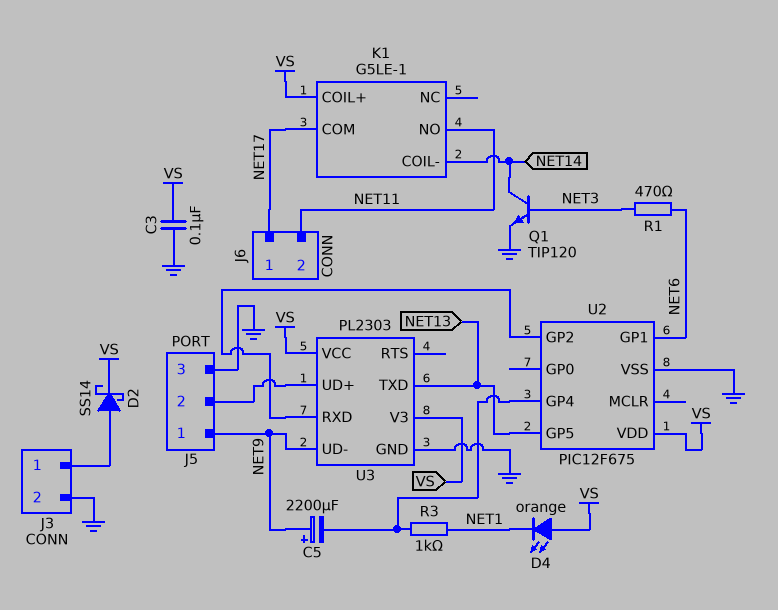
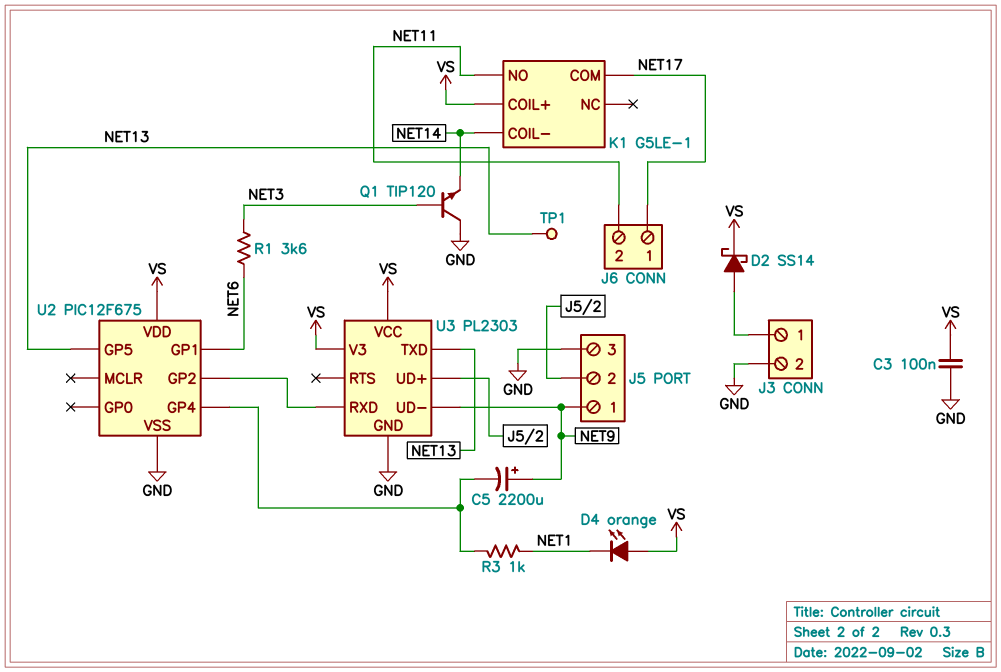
Q1: NPN TIP120 (B NET3, C NET14, E GND) -> NPN TIP120 (B NET3, C GND, E NET14)
R1: 470 (NET3, NET6) -> 3.6k (NET3, NET6)
TP1: none -> test point (NET13)

